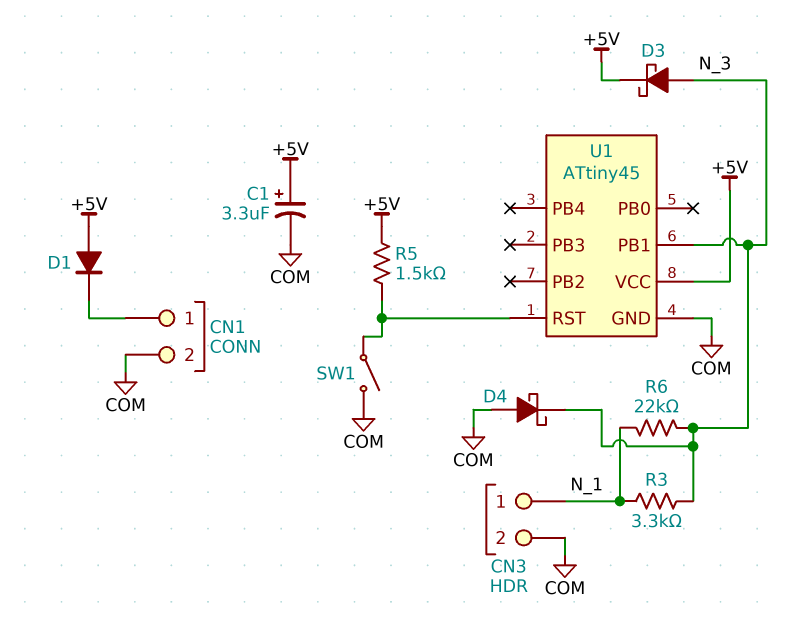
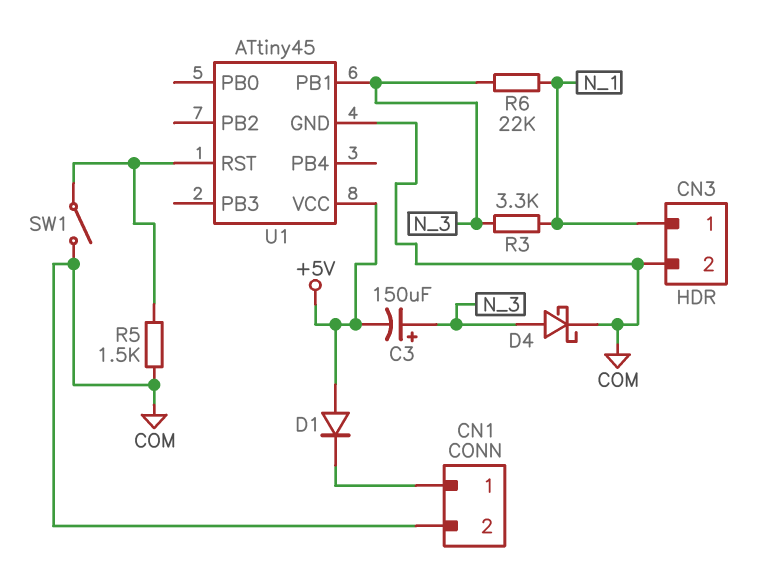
C1: 3.3uF (plus +5V, minus COM) -> none
C3: none -> 150uF (plus N_3, minus +5V)
D3: schottky (A N_3, K +5V) -> none
D4: schottky (A COM, K N_3) -> schottky (A N_3, K COM)
R5: 1.5k (+5V, U1/RST) -> 1.5k (COM, U1/RST)

